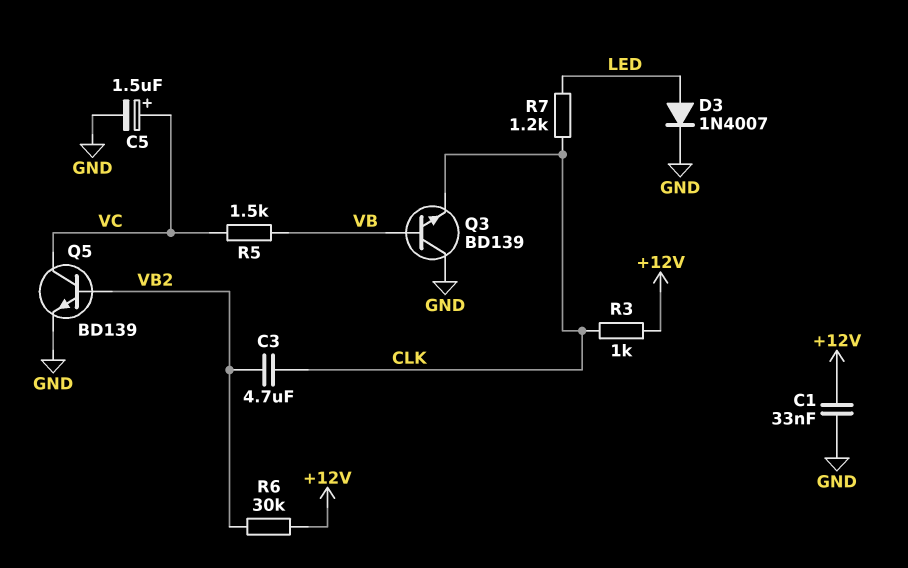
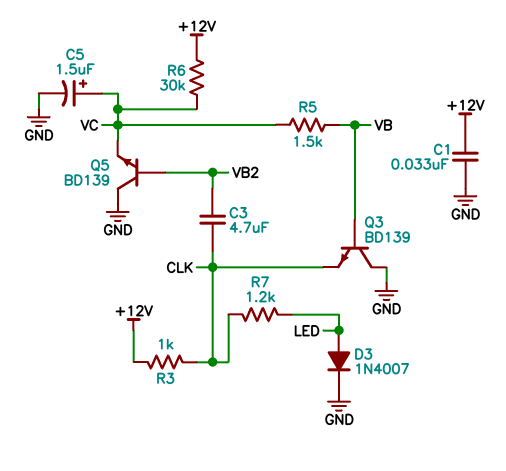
Q5: NPN BD139 (B VB2, C VC, E GND) -> NPN BD139 (B VB2, C GND, E VC)
R6: 30k (+12V, VB2) -> 30k (+12V, VC)

